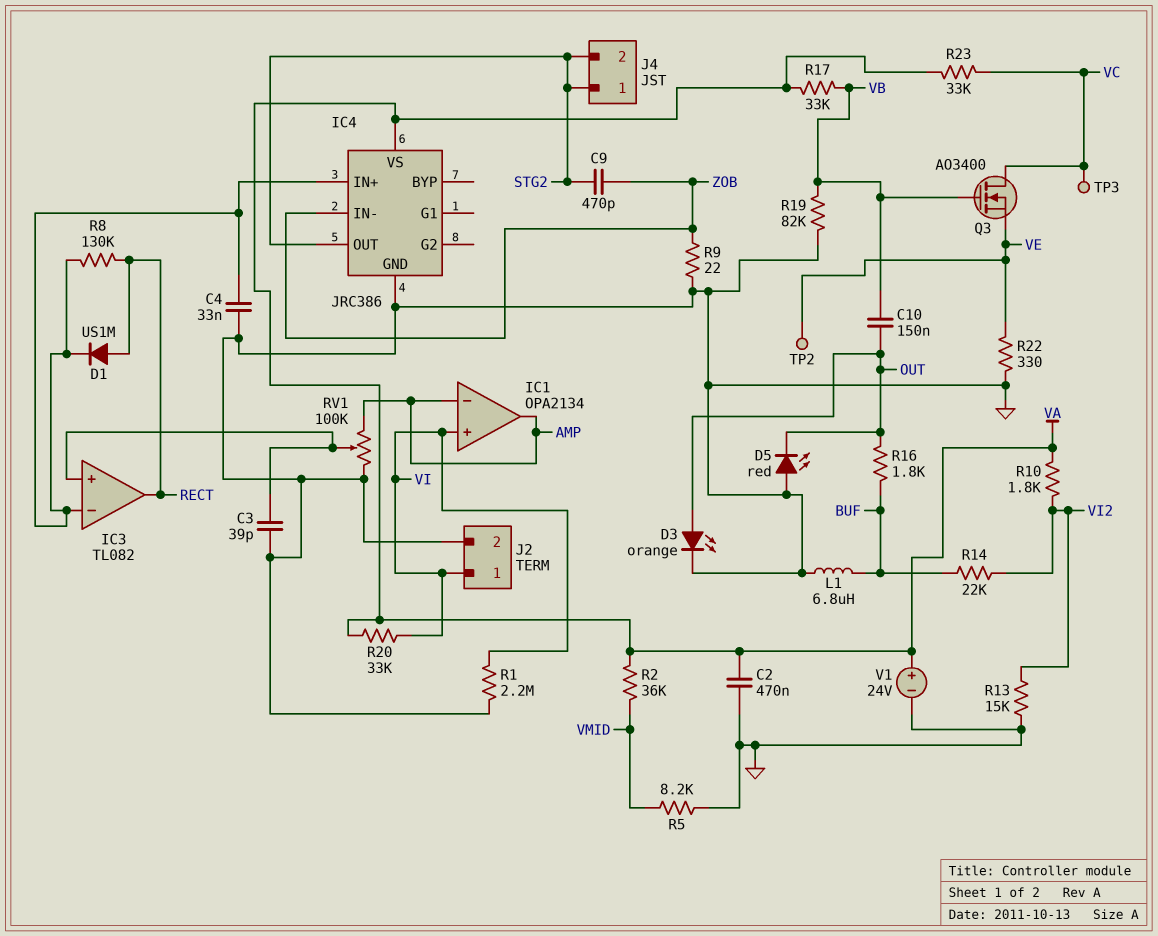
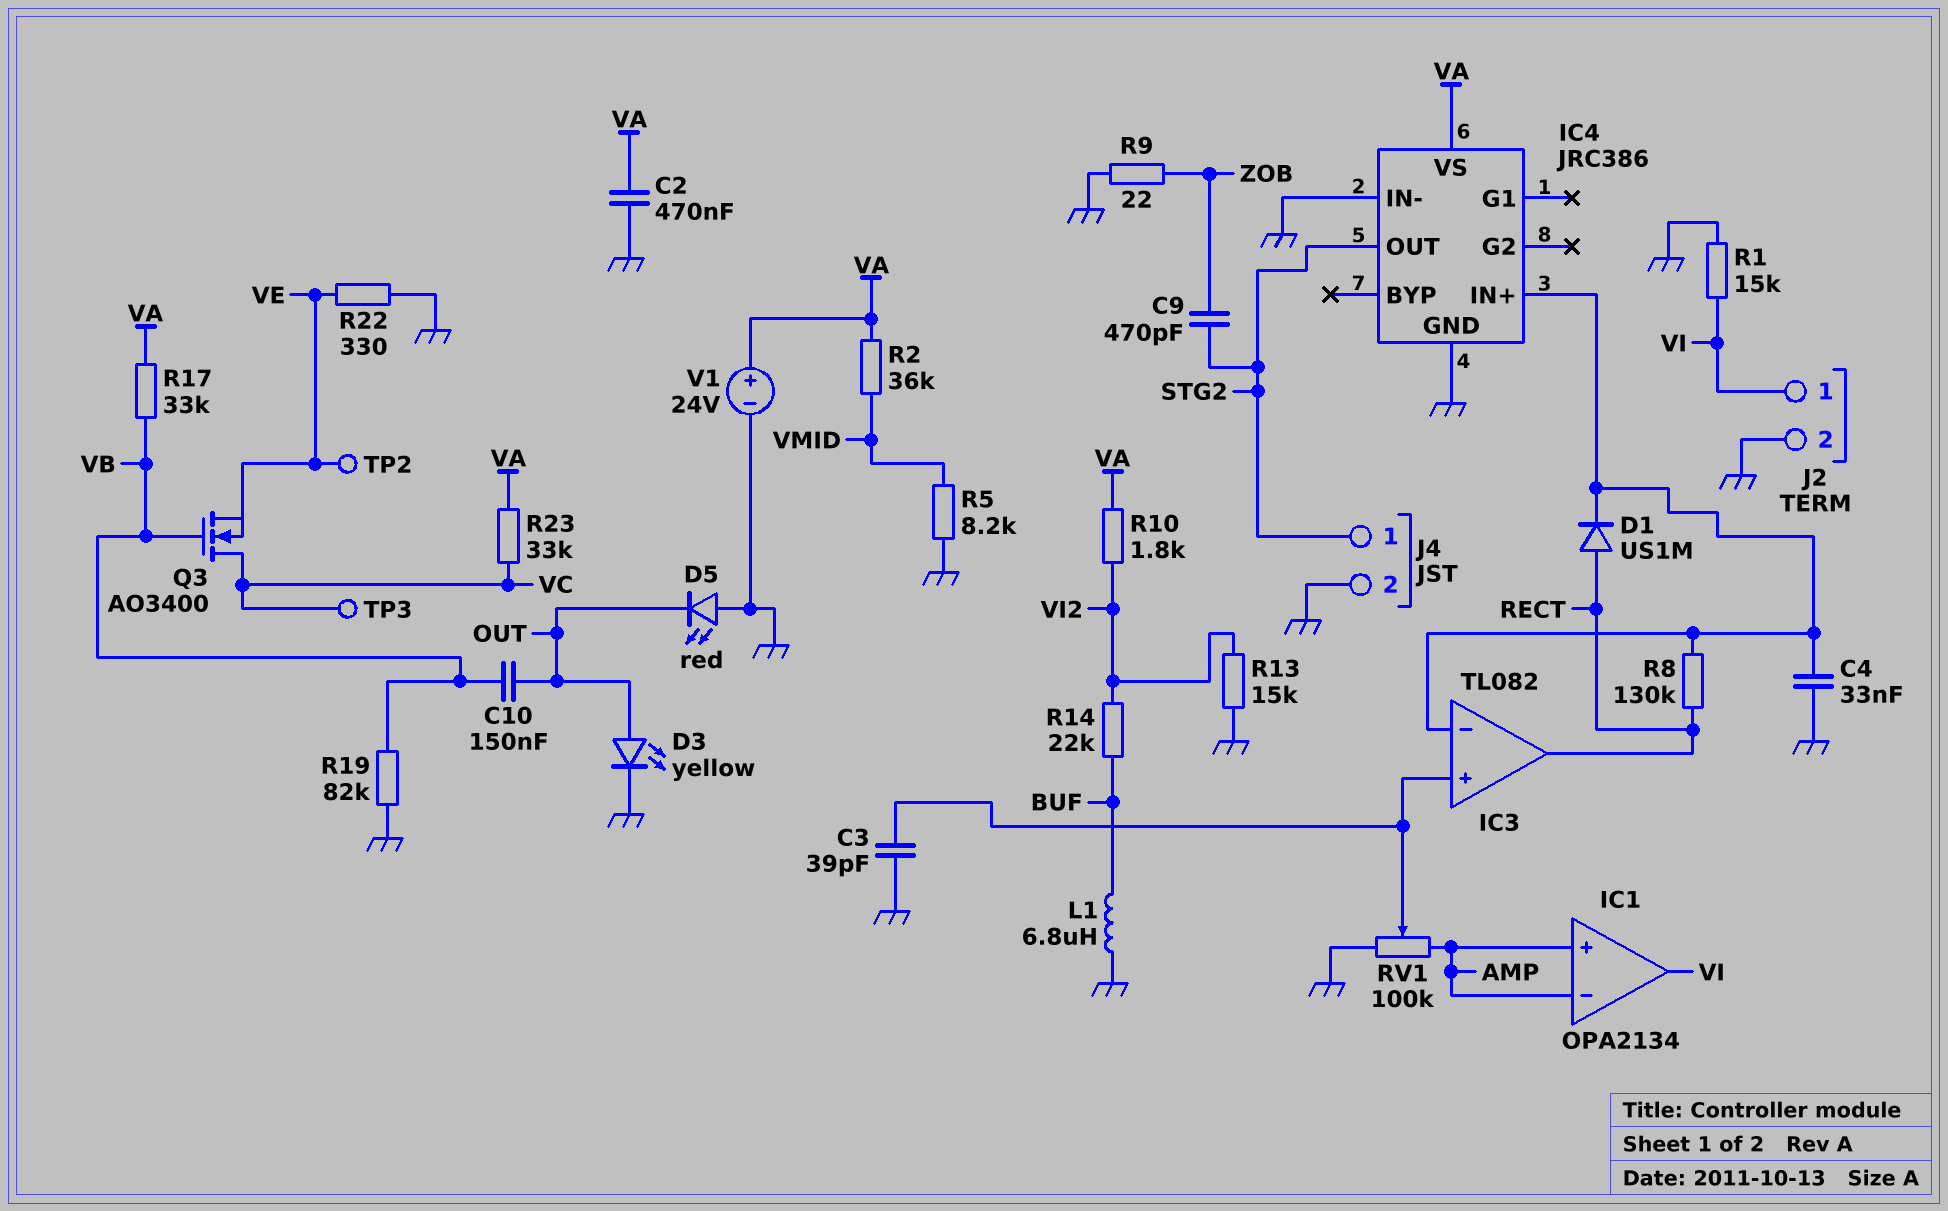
D3: LED orange (A OUT, K GND) -> LED yellow (A OUT, K GND)
IC1 pin in+: VI -> AMP
IC1 pin out: AMP -> VI
IC4 pin IN-: ZOB -> GND
J4 pin 2: STG2 -> GND
R1: 2.2M (GND, VI) -> 15k (GND, VI)
R16: 1.8k (BUF, OUT) -> none
R20: 33k (VA, VI) -> none

